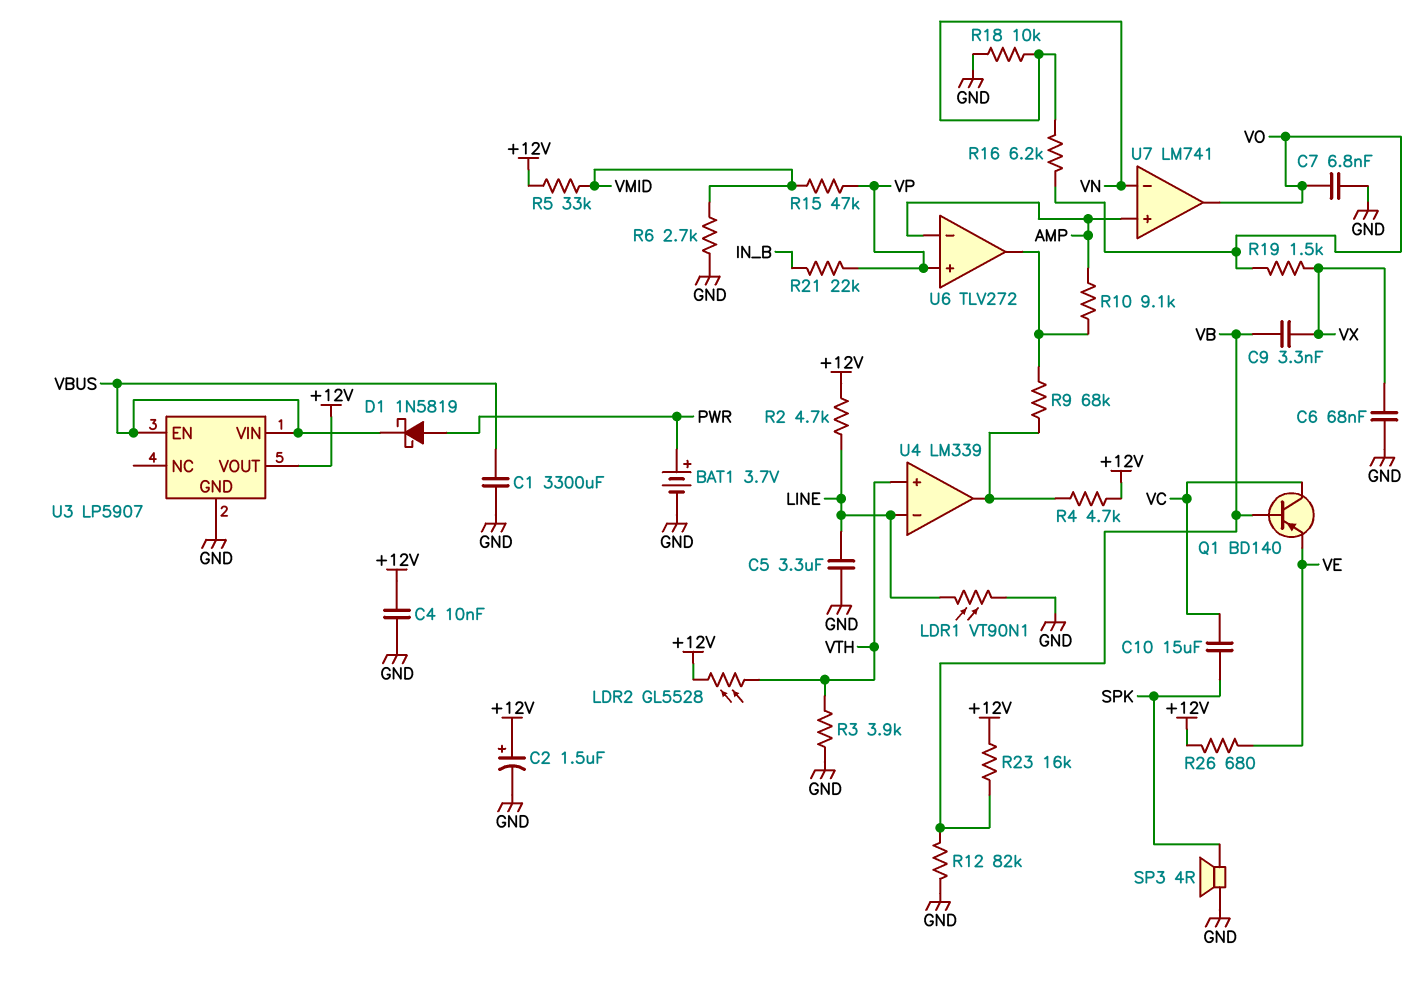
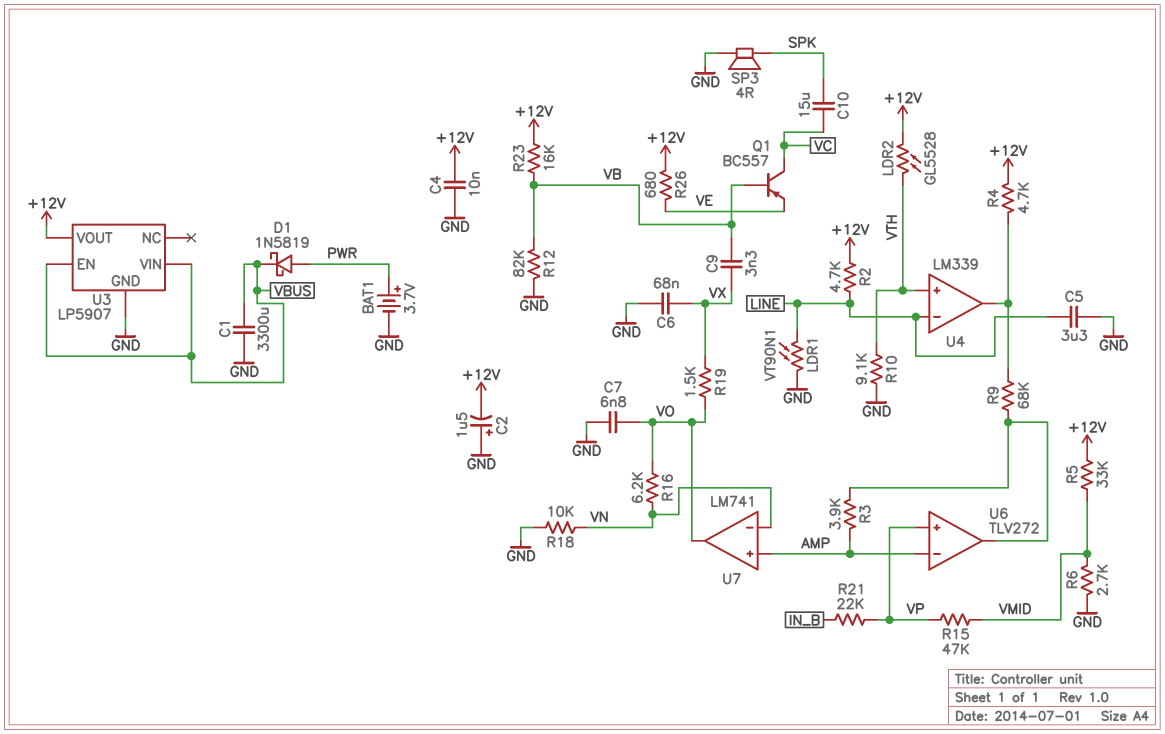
C2: 1.5uF (plus +12V, minus GND) -> 1.5uF (plus GND, minus +12V)
Q1: PNP BD140 (B VB, C VC, E VE) -> PNP BC557 (B VB, C VC, E VE)
R3: 3.9k (GND, VTH) -> 3.9k (AMP, U6/out)
R10: 9.1k (AMP, U6/out) -> 9.1k (GND, VTH)

